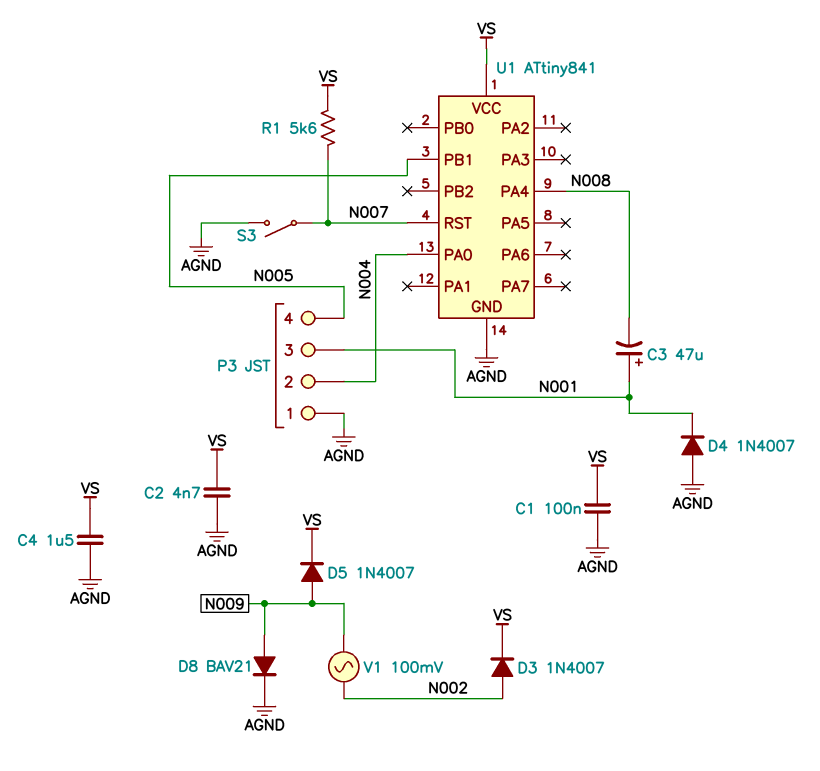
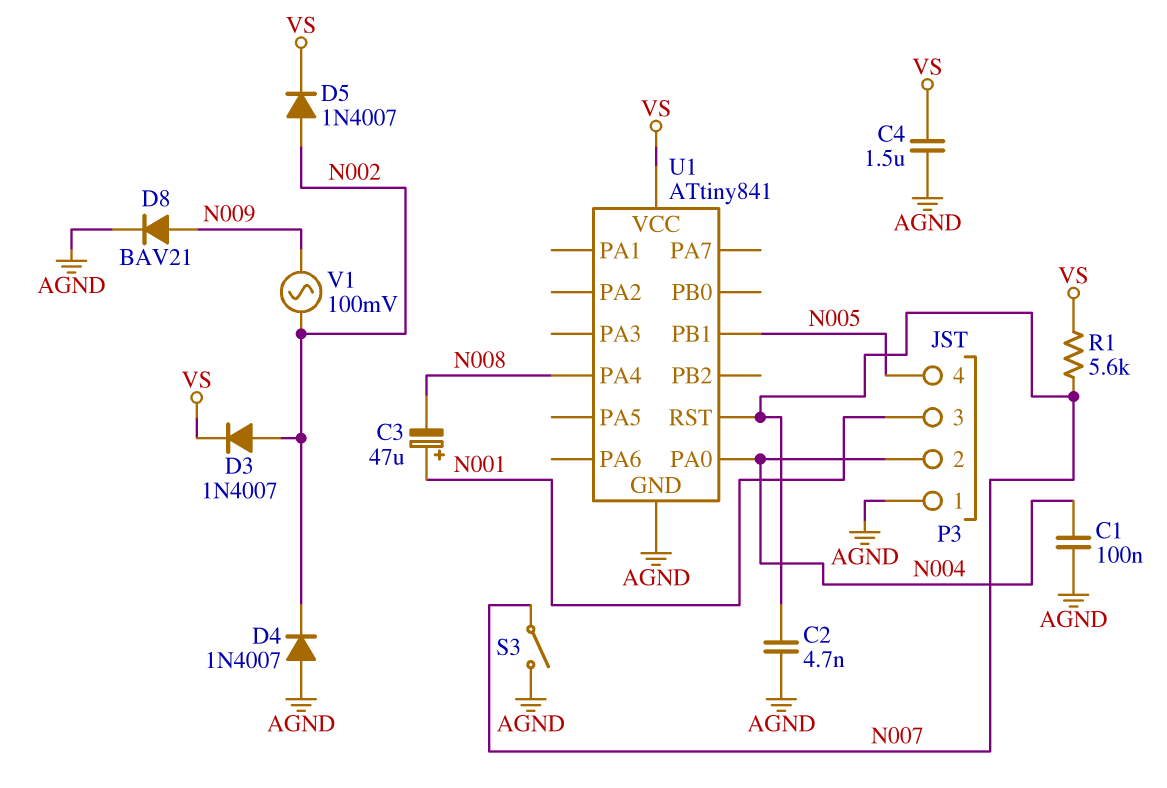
C1: 100nF (AGND, VS) -> 100nF (AGND, N004)
C2: 4.7nF (AGND, VS) -> 4.7nF (AGND, N007)
D4: diode 1N4007 (A AGND, K N001) -> diode 1N4007 (A AGND, K N002)
D5: diode 1N4007 (A N009, K VS) -> diode 1N4007 (A N002, K VS)

